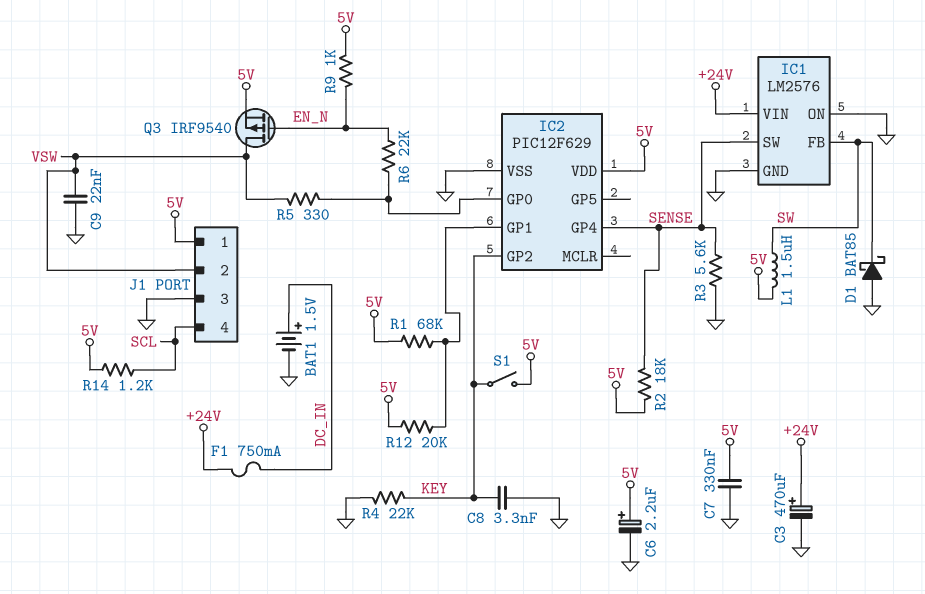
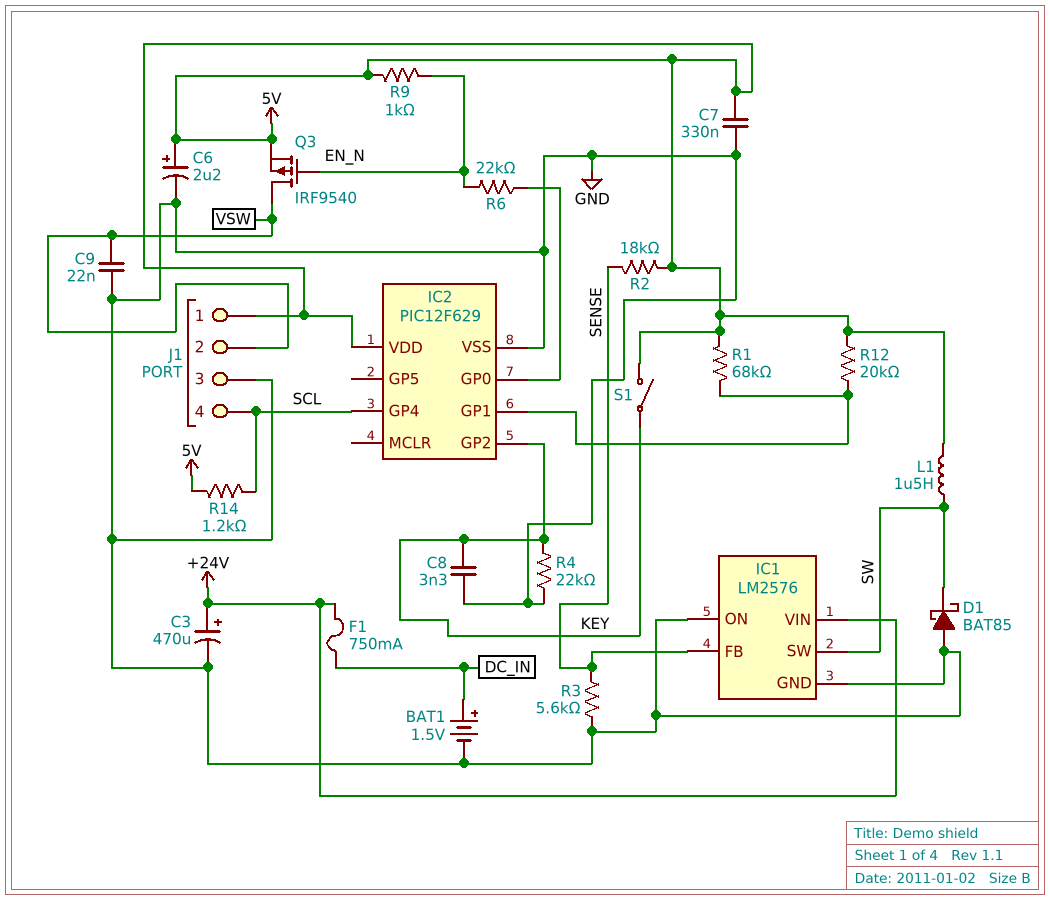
IC1 pin FB: SW -> SENSE
IC1 pin SW: SENSE -> SW
IC2 pin GP4: SENSE -> SCL
R5: 330 (IC2/GP0, VSW) -> none

